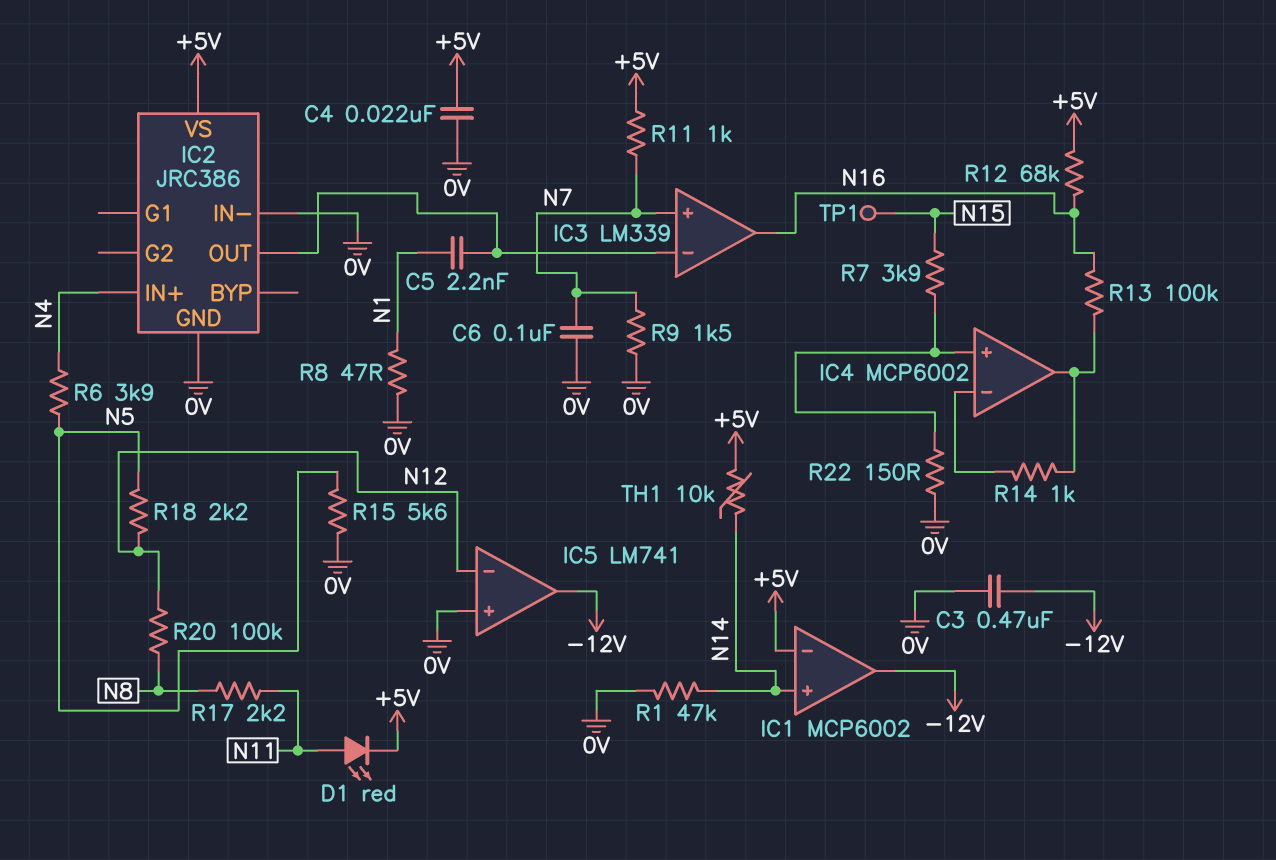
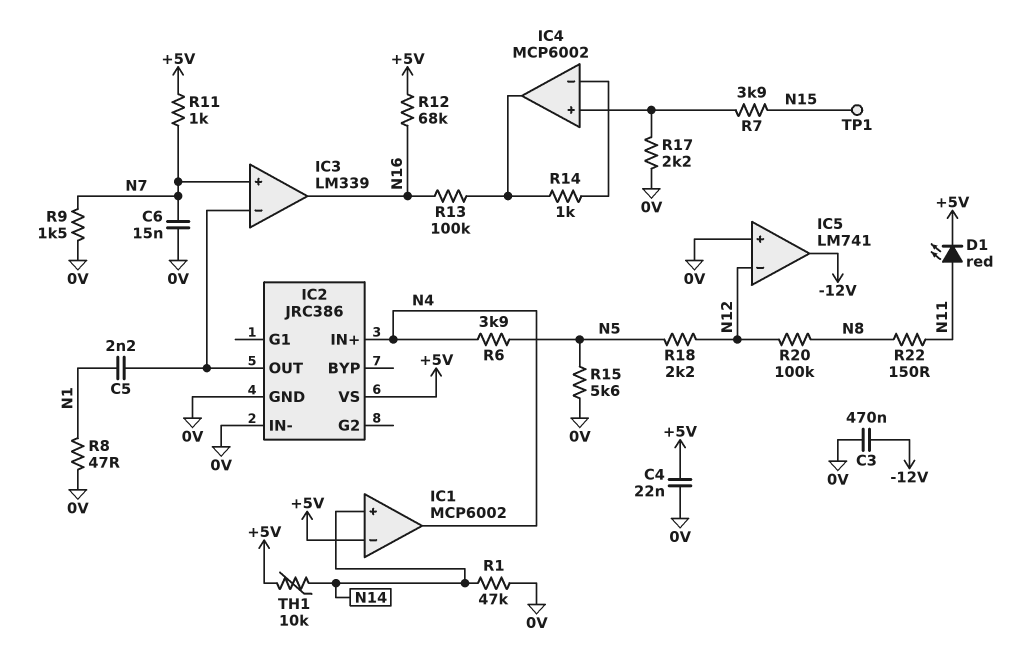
C6: 100nF (0V, N7) -> 15nF (0V, N7)
IC1 pin out: -12V -> N4
R17: 2.2k (N8, N11) -> 2.2k (0V, IC4/in+)
R22: 150 (0V, IC4/in+) -> 150 (N8, N11)

